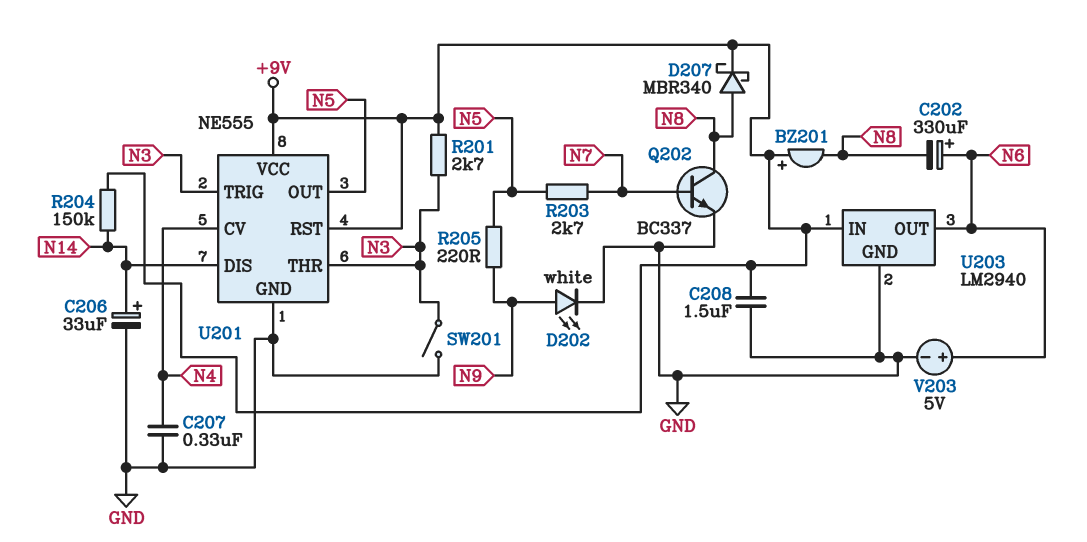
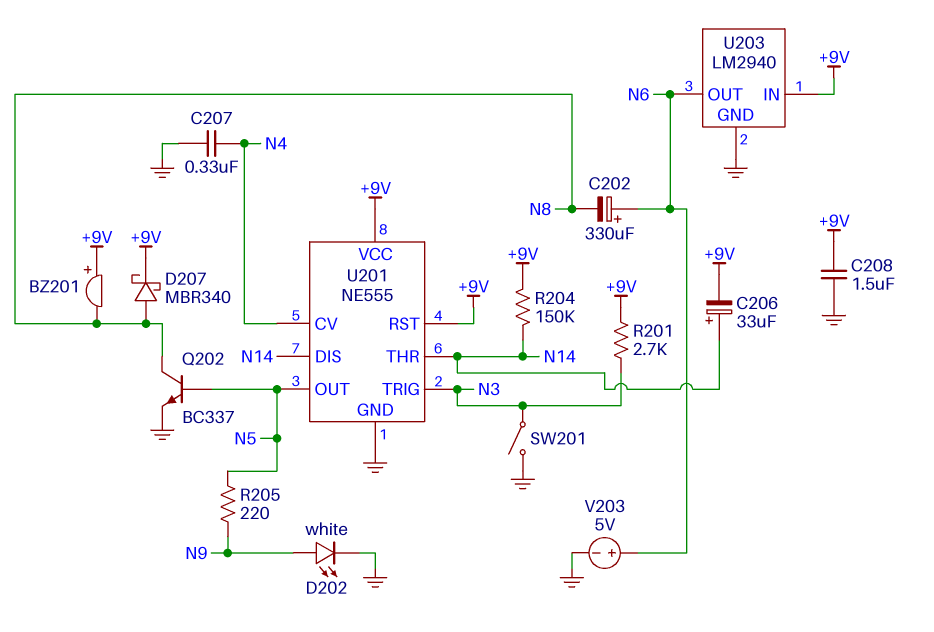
C206: 33uF (plus N14, minus GND) -> 33uF (plus N14, minus +9V)
Q202: NPN BC337 (B N7, C N8, E GND) -> NPN BC337 (B N5, C N8, E GND)
R203: 2.7k (N5, N7) -> none
U201 pin THR: N3 -> N14

